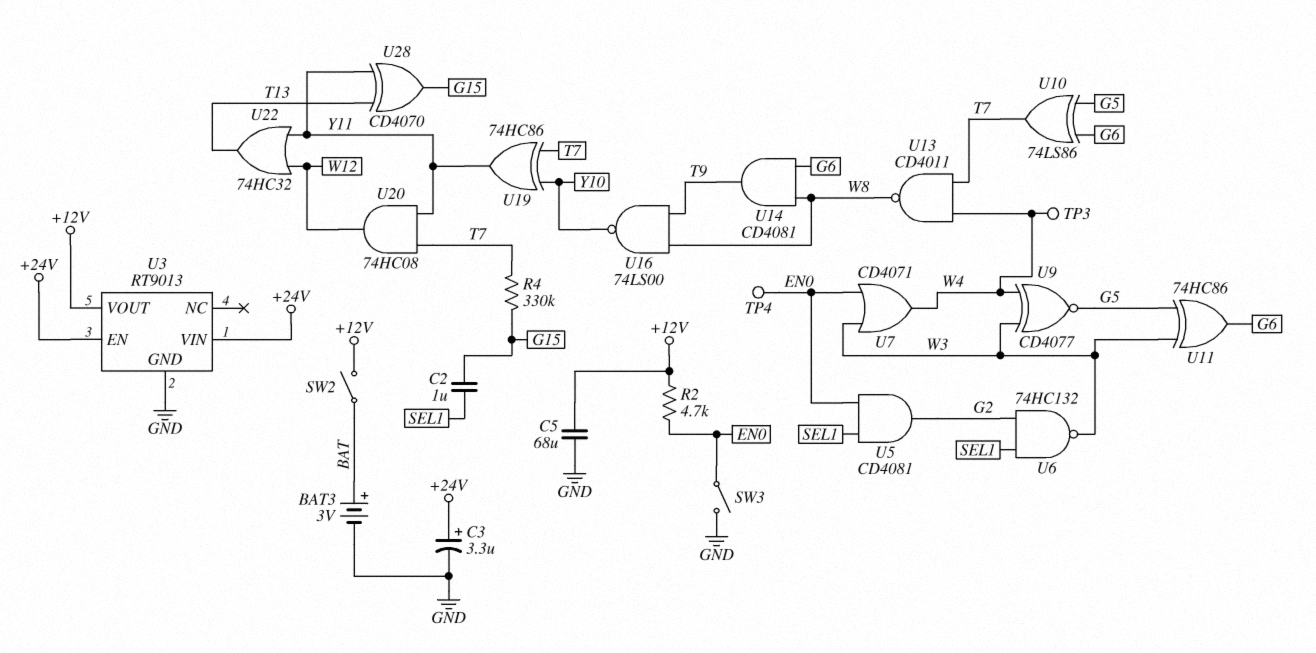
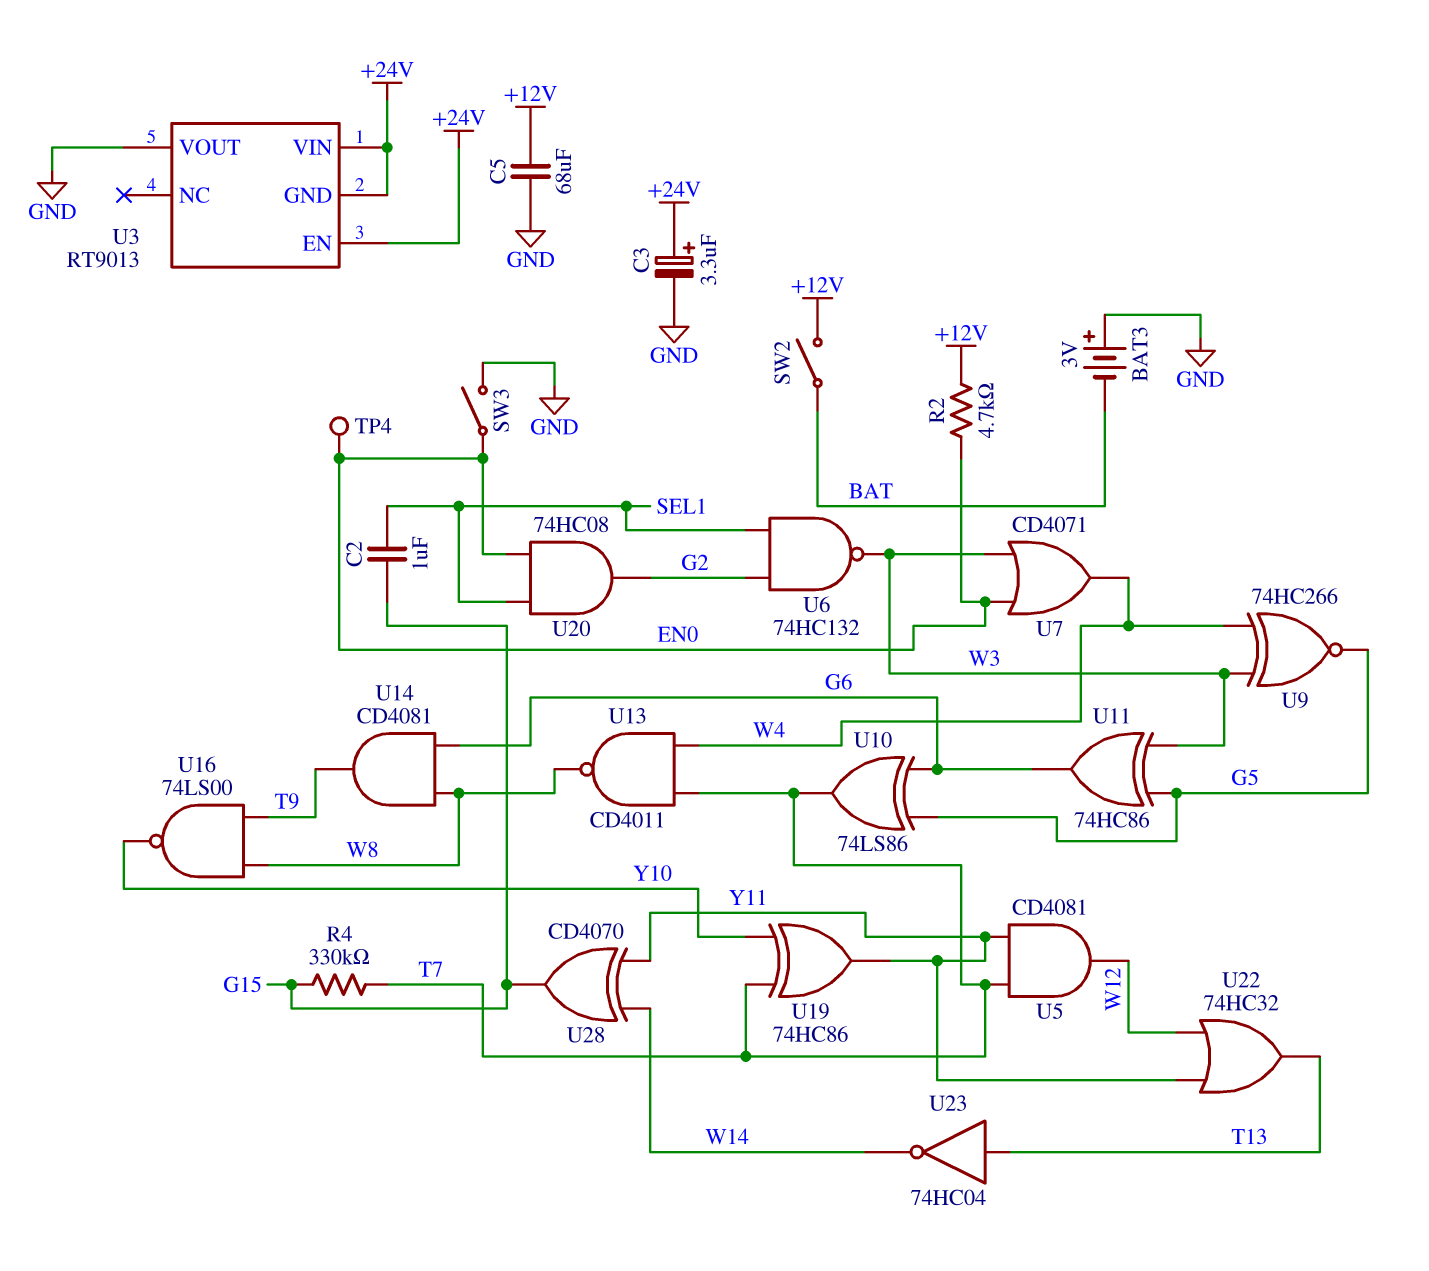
BAT3: 3V (plus BAT, minus GND) -> 3V (plus GND, minus BAT)
TP3: test point (W4) -> none
U3 pin GND: GND -> +24V
U3 pin VOUT: +12V -> GND
U5: AND CD4081 (in EN0, in SEL1, out G2) -> AND CD4081 (in T7, in Y11, out W12)
U9: XNOR CD4077 (in W3, in W4, out G5) -> XNOR 74HC266 (in W3, in W4, out G5)
U20: AND 74HC08 (in T7, in Y11, out W12) -> AND 74HC08 (in EN0, in SEL1, out G2)
U23: none -> NOT 74HC04 (in T13, out W14)
U28: XOR CD4070 (in T13, in Y11, out G15) -> XOR CD4070 (in W14, in Y11, out G15)

